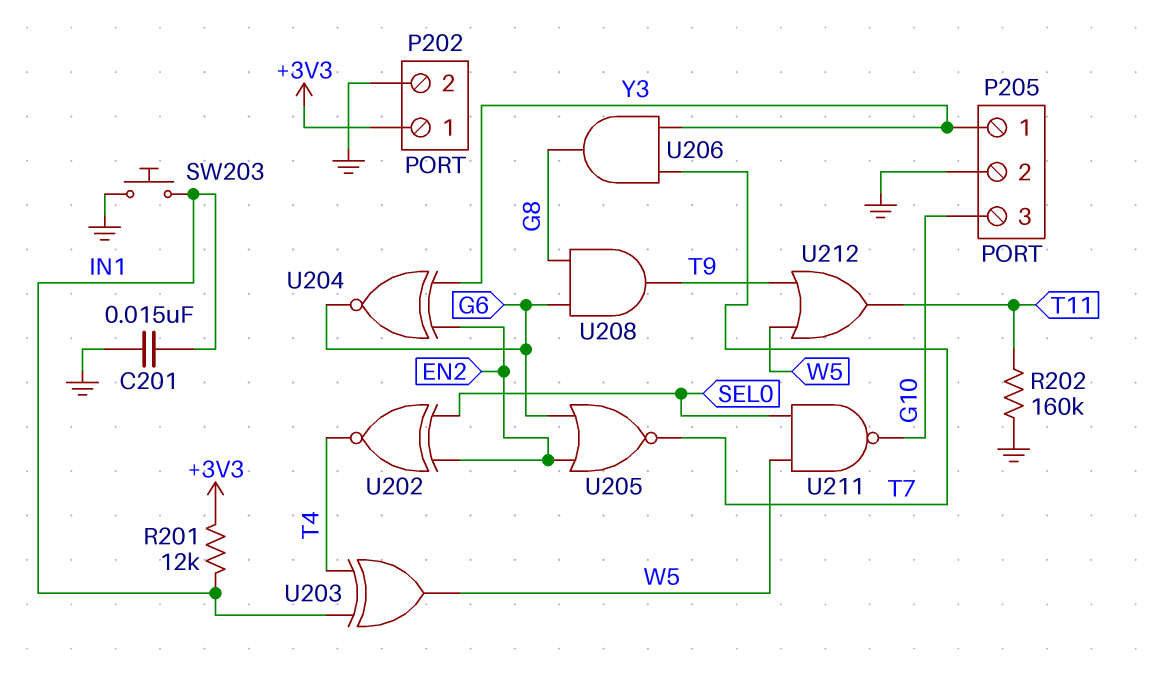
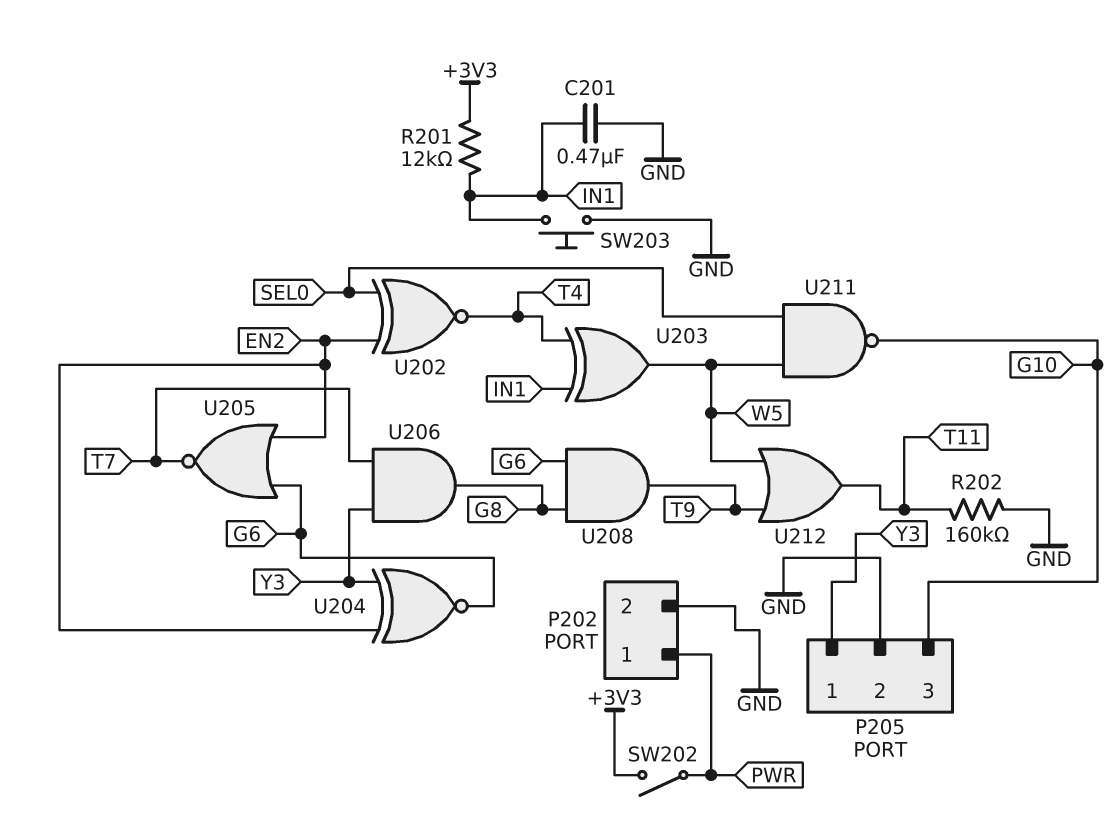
C201: 15nF (GND, IN1) -> 470nF (GND, IN1)
P202 pin 1: +3V3 -> PWR
SW202: none -> switch (+3V3, PWR)

